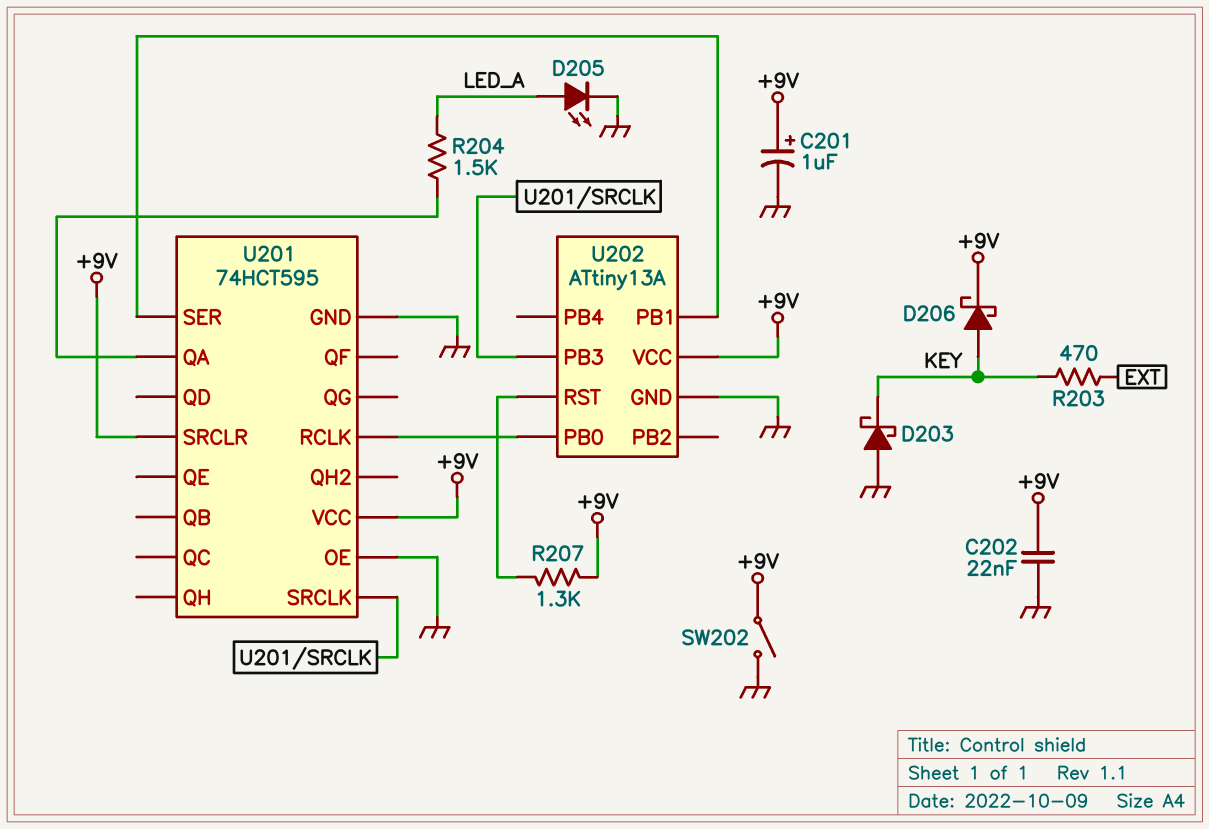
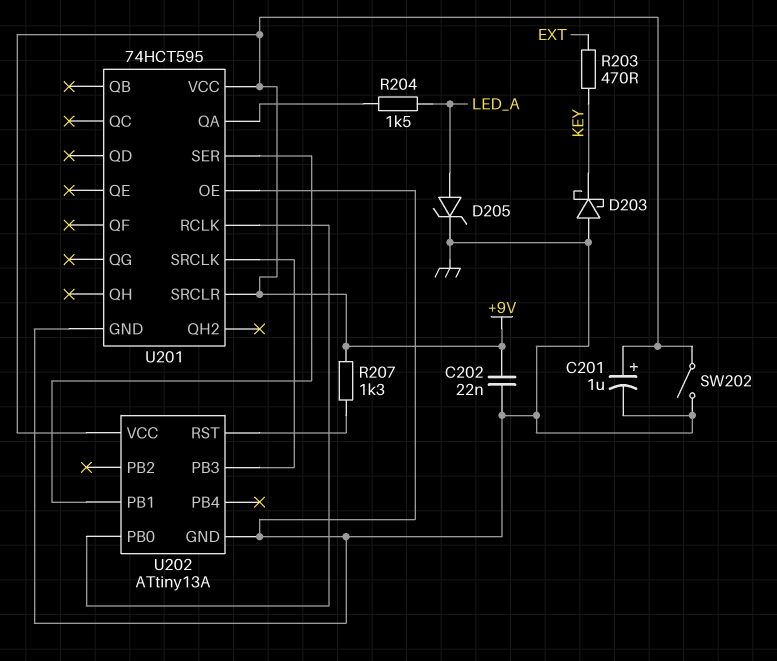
D205: LED (A LED_A, K GND) -> zener (A LED_A, K GND)
D206: schottky (A KEY, K +9V) -> none

